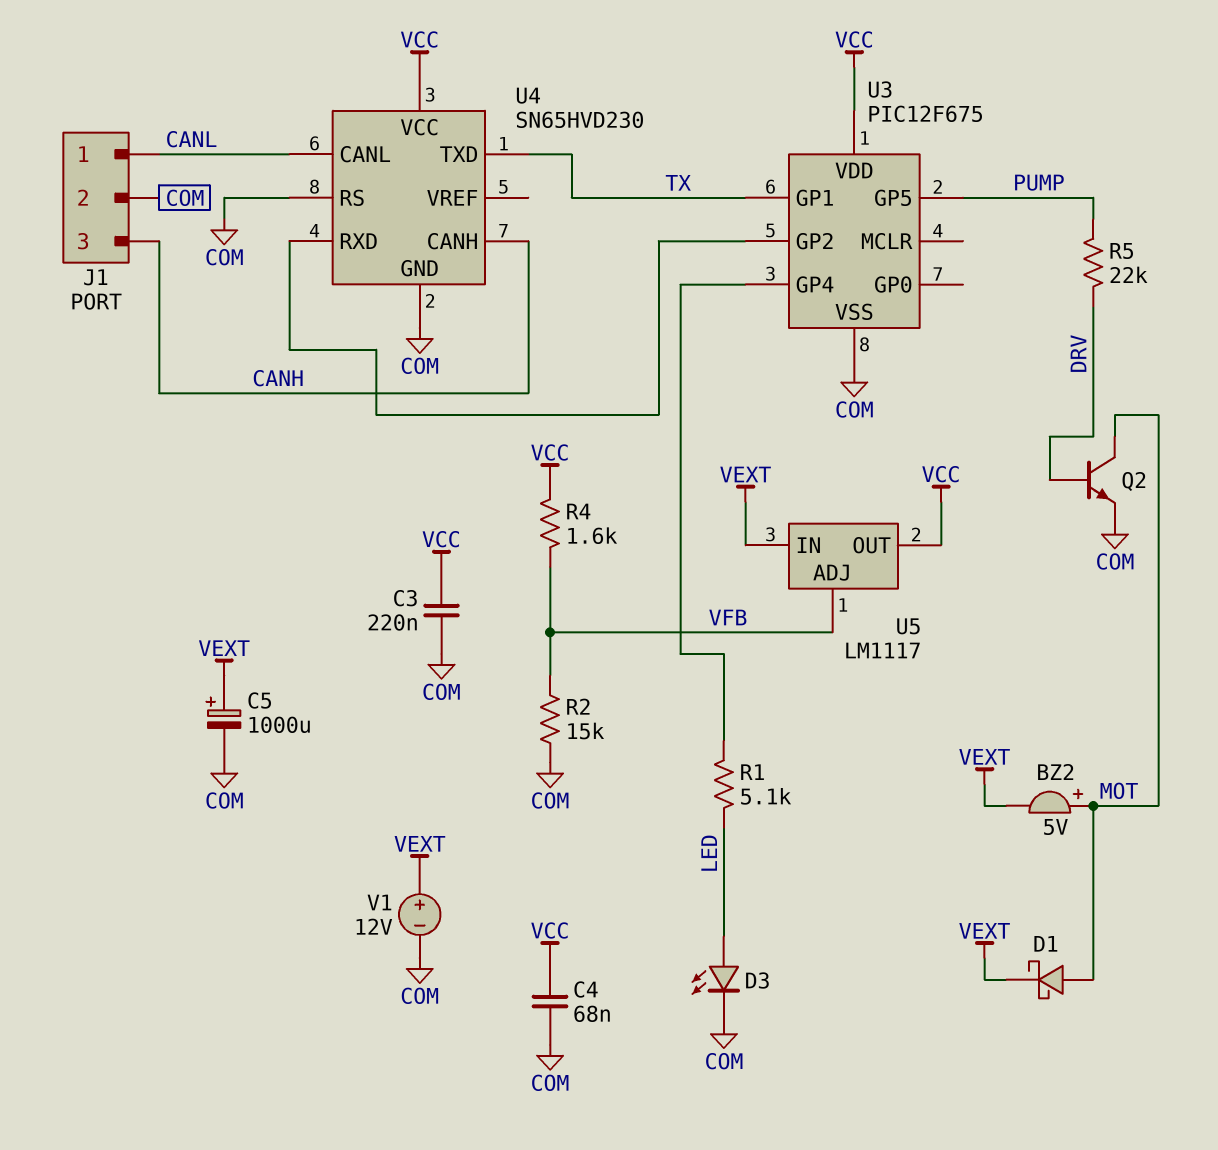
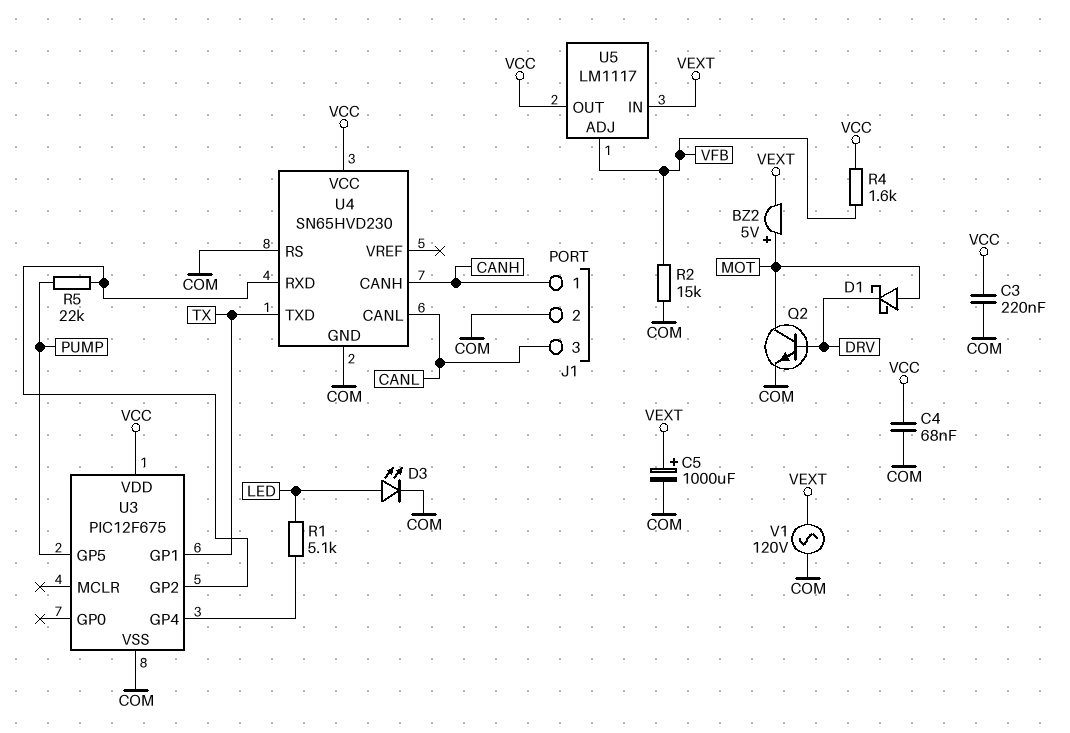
D1: schottky (A MOT, K VEXT) -> schottky (A MOT, K DRV)
J1 pin 1: CANL -> CANH
J1 pin 3: CANH -> CANL
R5: 22k (DRV, PUMP) -> 22k (PUMP, U3/GP2)
V1: 12V (plus VEXT, minus COM) -> AC 120V (COM, VEXT)

